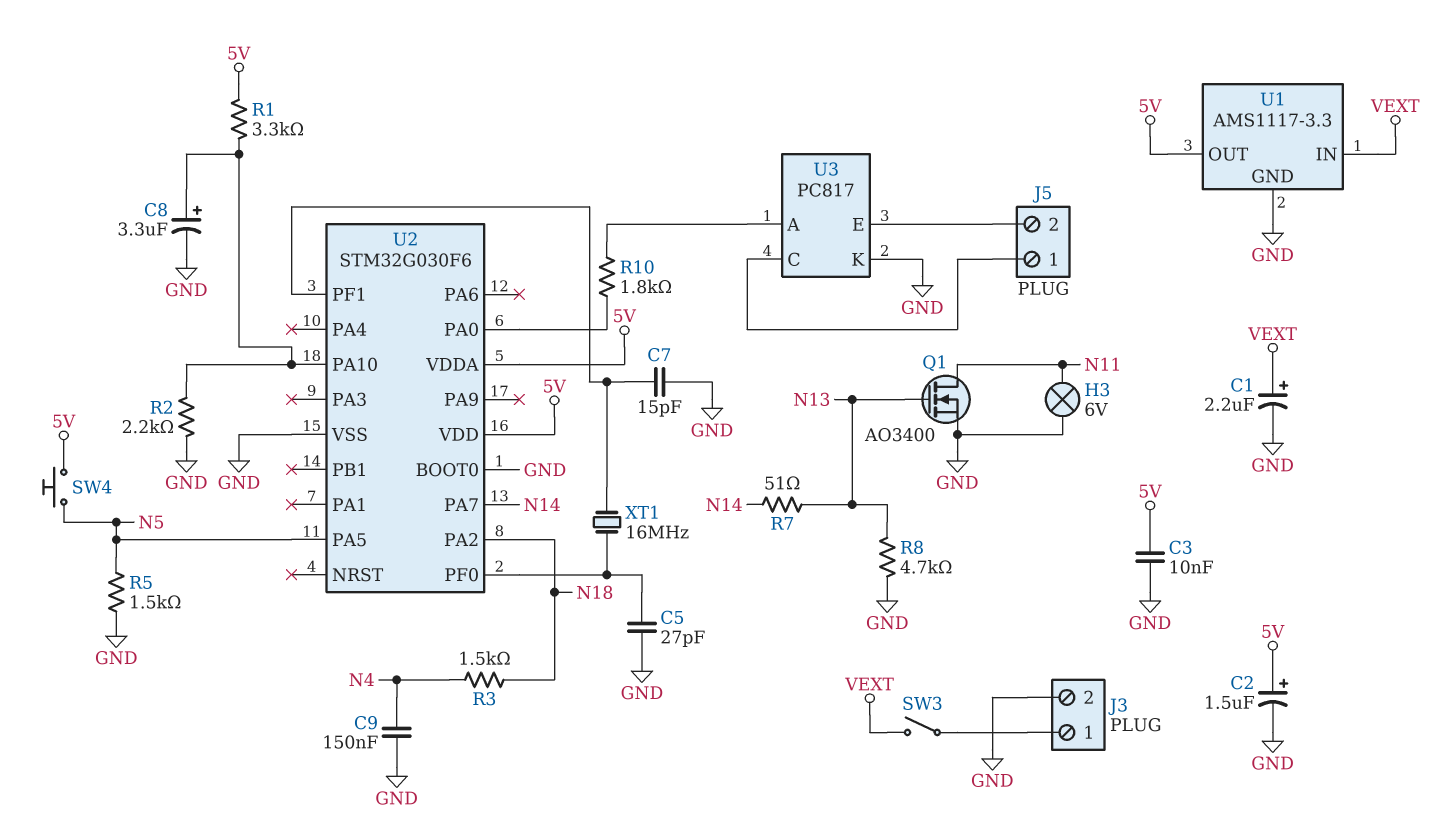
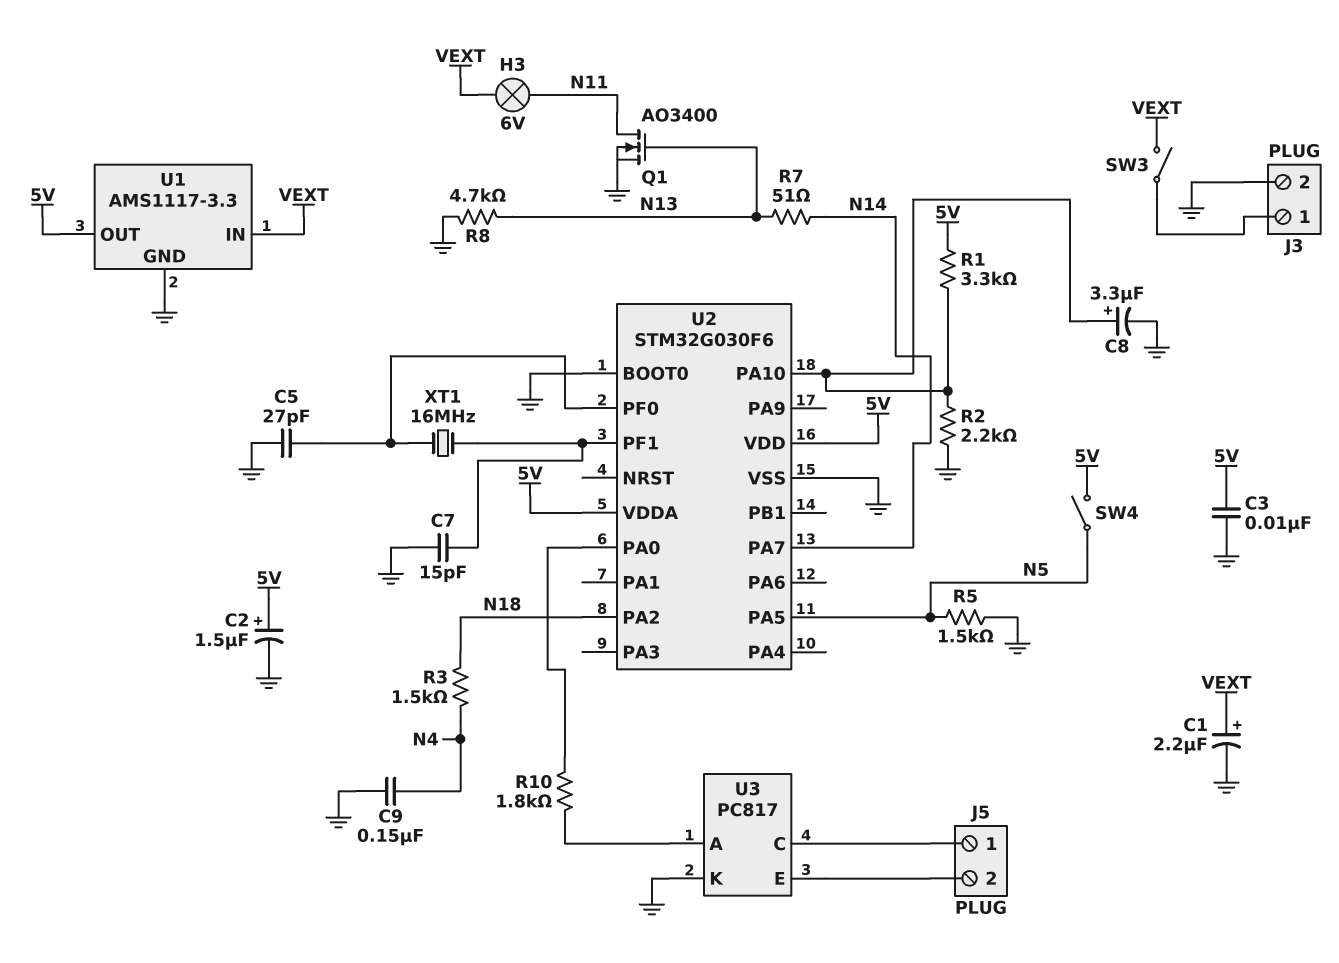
H3: lamp 6V (GND, N11) -> lamp 6V (N11, VEXT)
SW4: button (5V, N5) -> switch (5V, N5)

